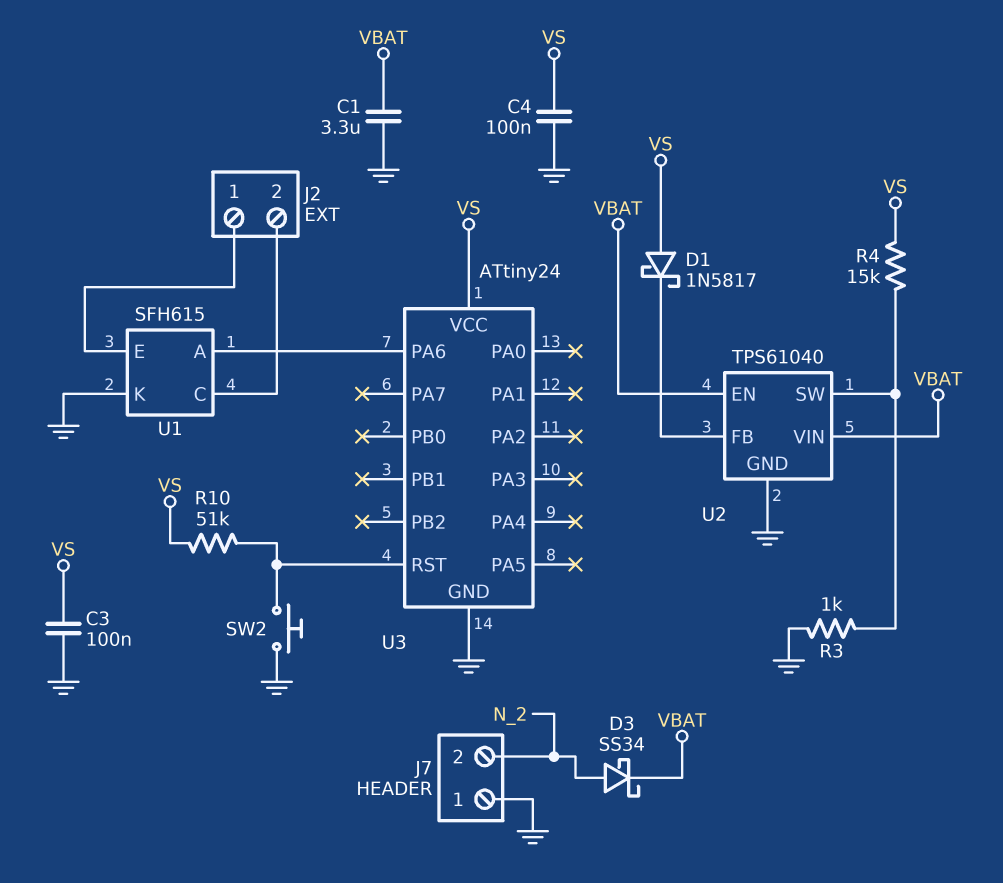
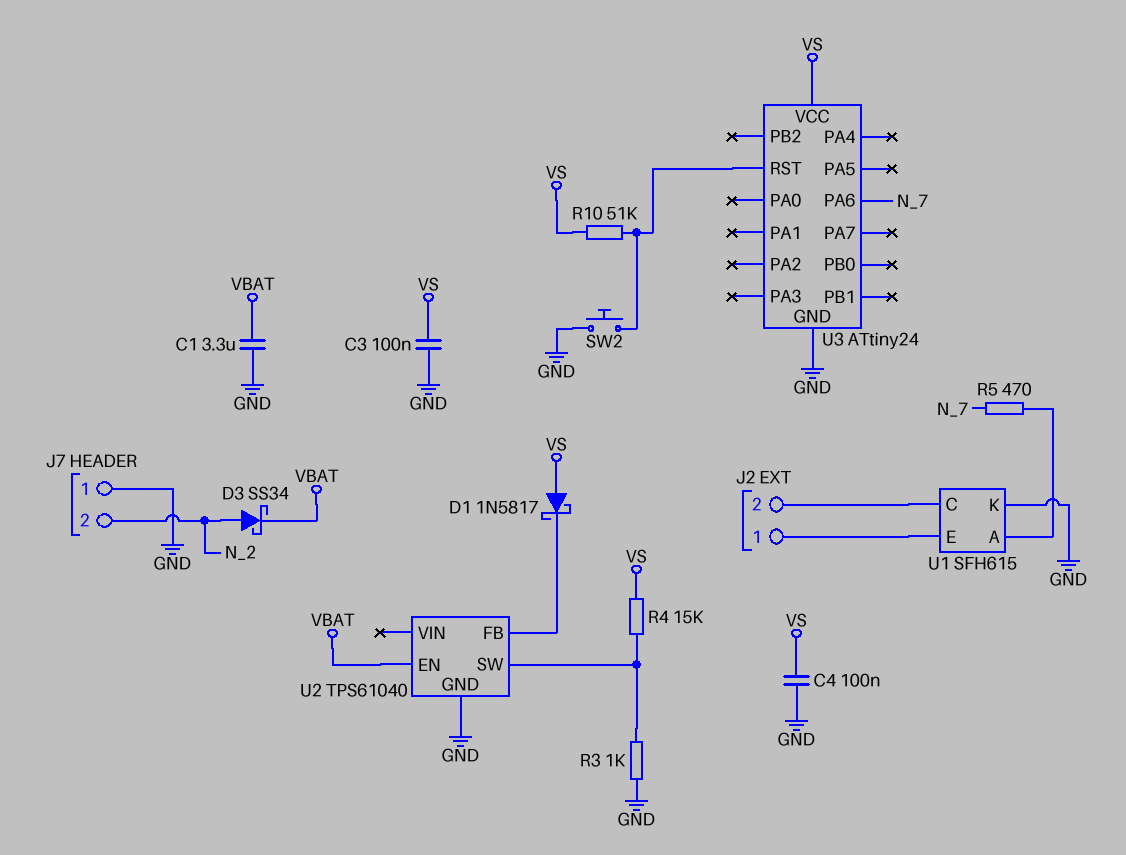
R5: none -> 470 (N_7, U1/A)
U2 pin VIN: VBAT -> none
U3 pin PA6: U1/A -> N_7

